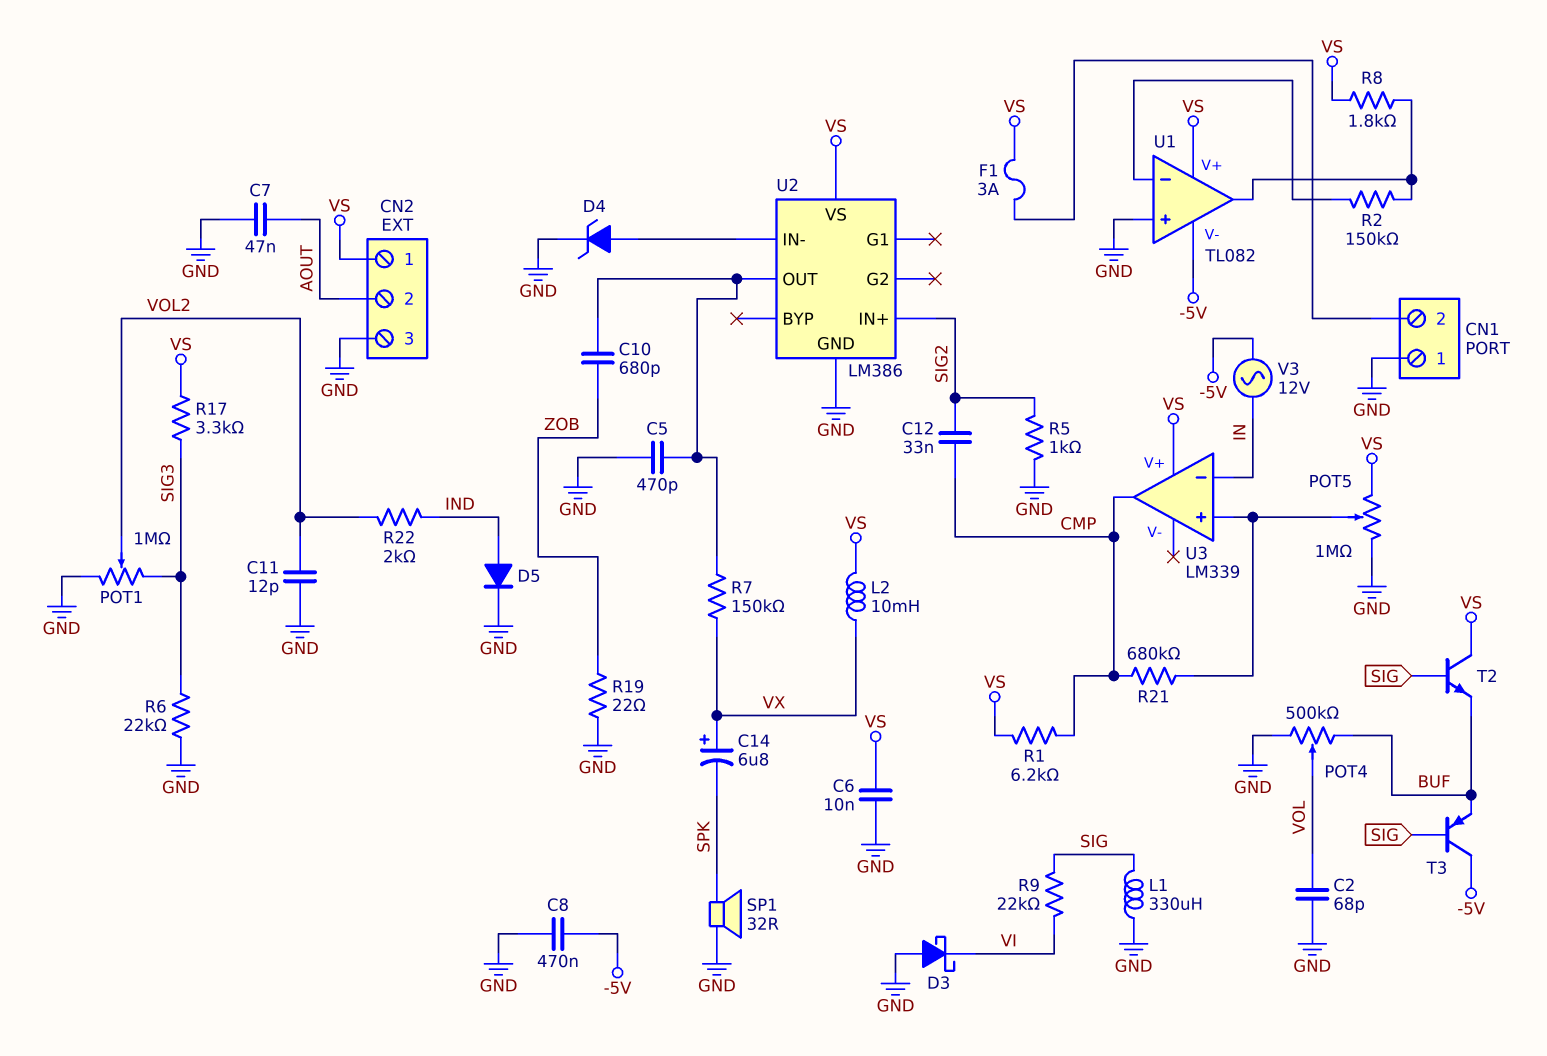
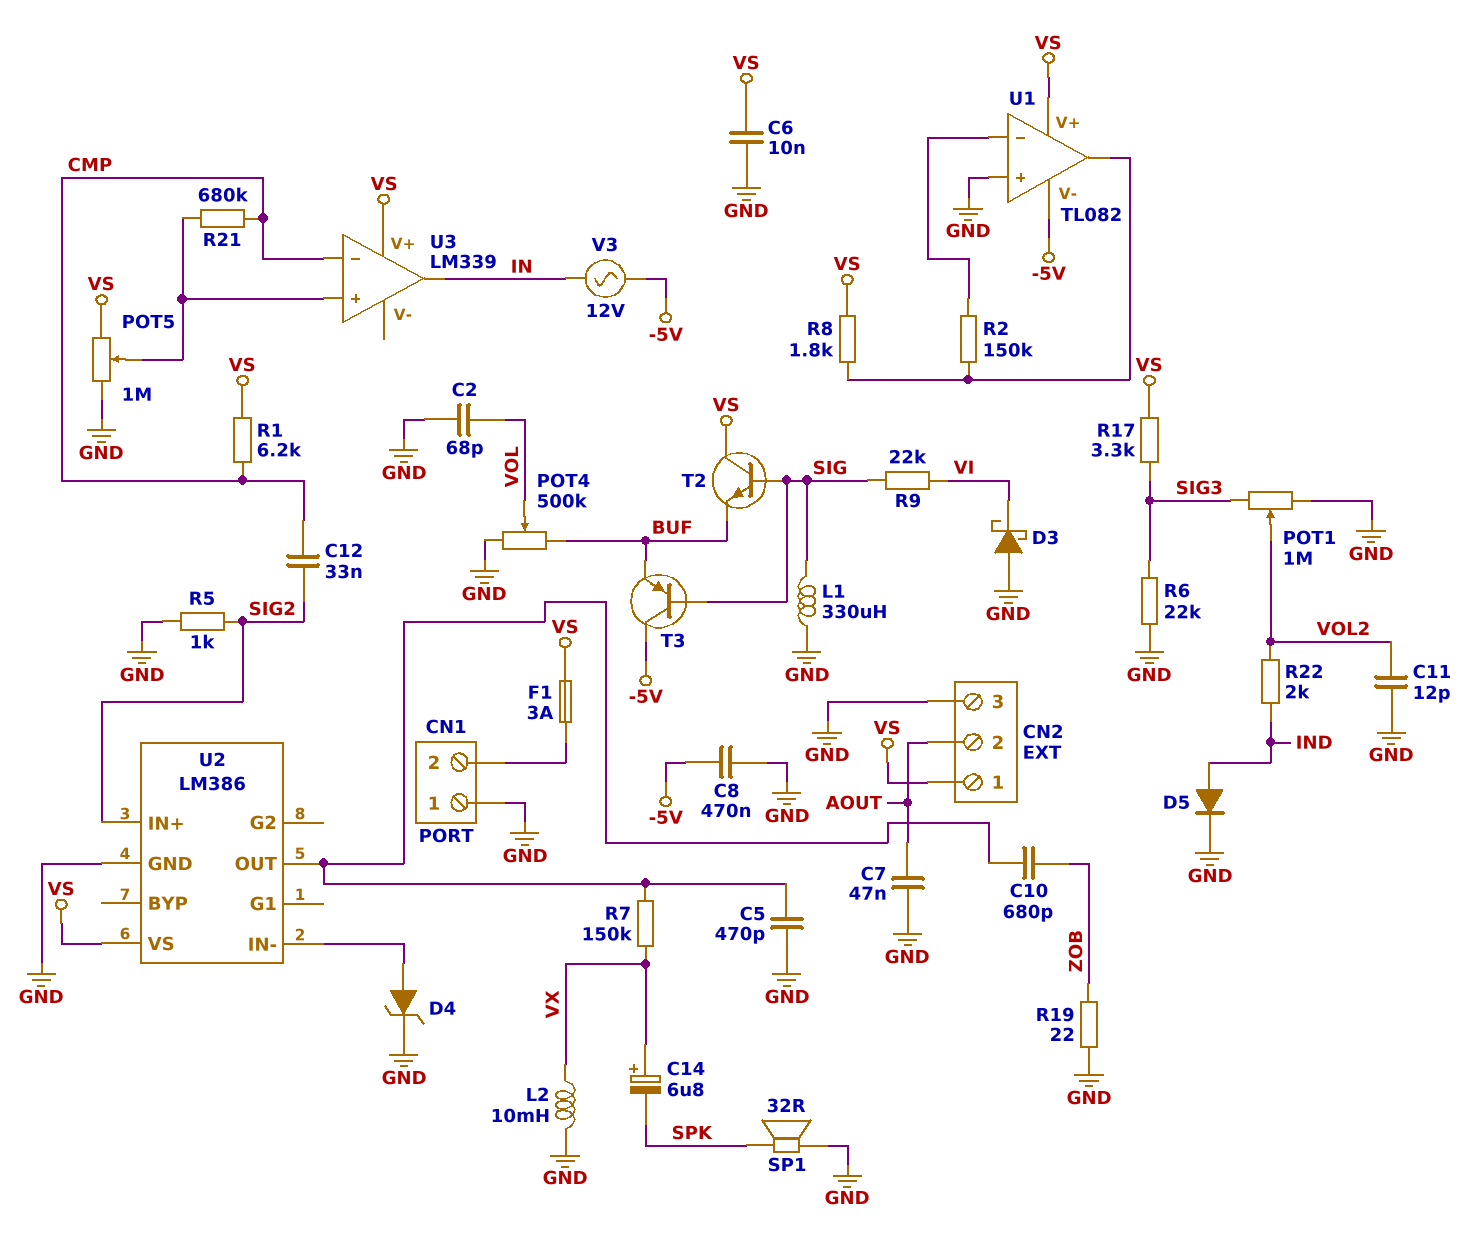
L2: 10mH (VS, VX) -> 10mH (GND, VX)
U3 pin in-: IN -> CMP
U3 pin out: CMP -> IN

